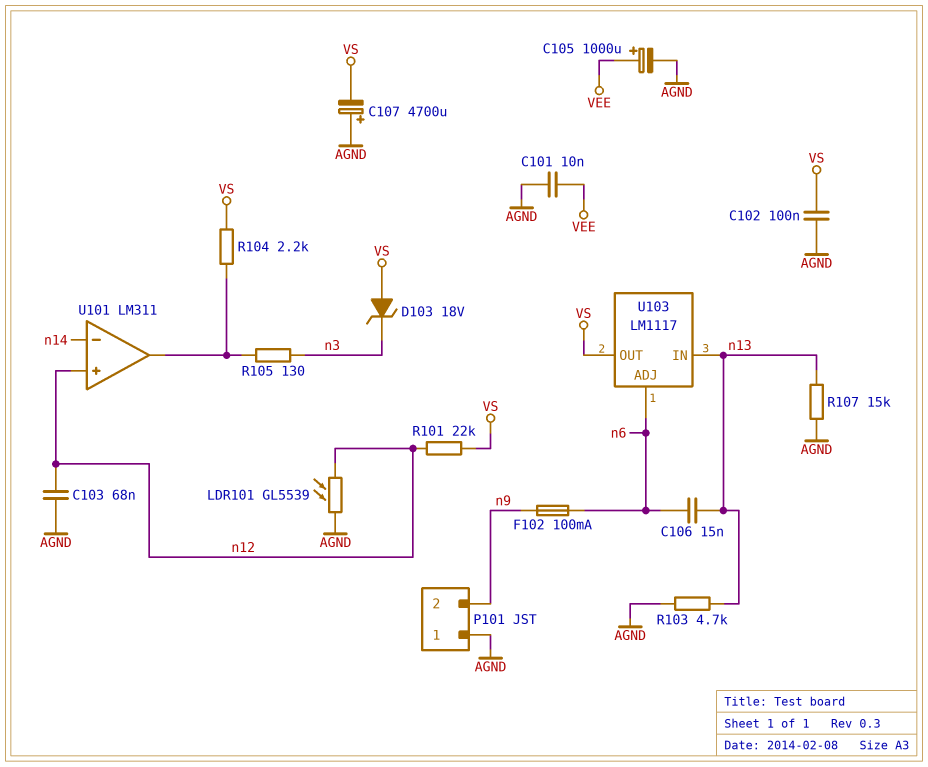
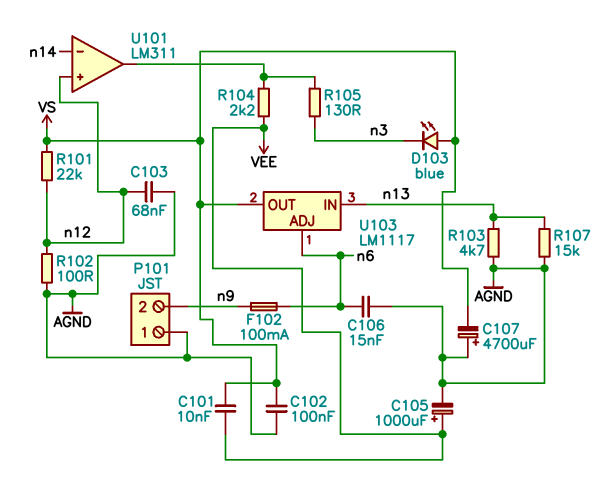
C101: 10nF (AGND, VEE) -> 10nF (VEE, VS)
C106: 15nF (n6, n13) -> 15nF (AGND, n6)
D103: zener 18V (A VS, K n3) -> LED blue (A VS, K n3)
LDR101: GL5539 (AGND, n12) -> none
R102: none -> 100 (AGND, n12)
R104: 2.2k (U101/out, VS) -> 2.2k (U101/out, VEE)

